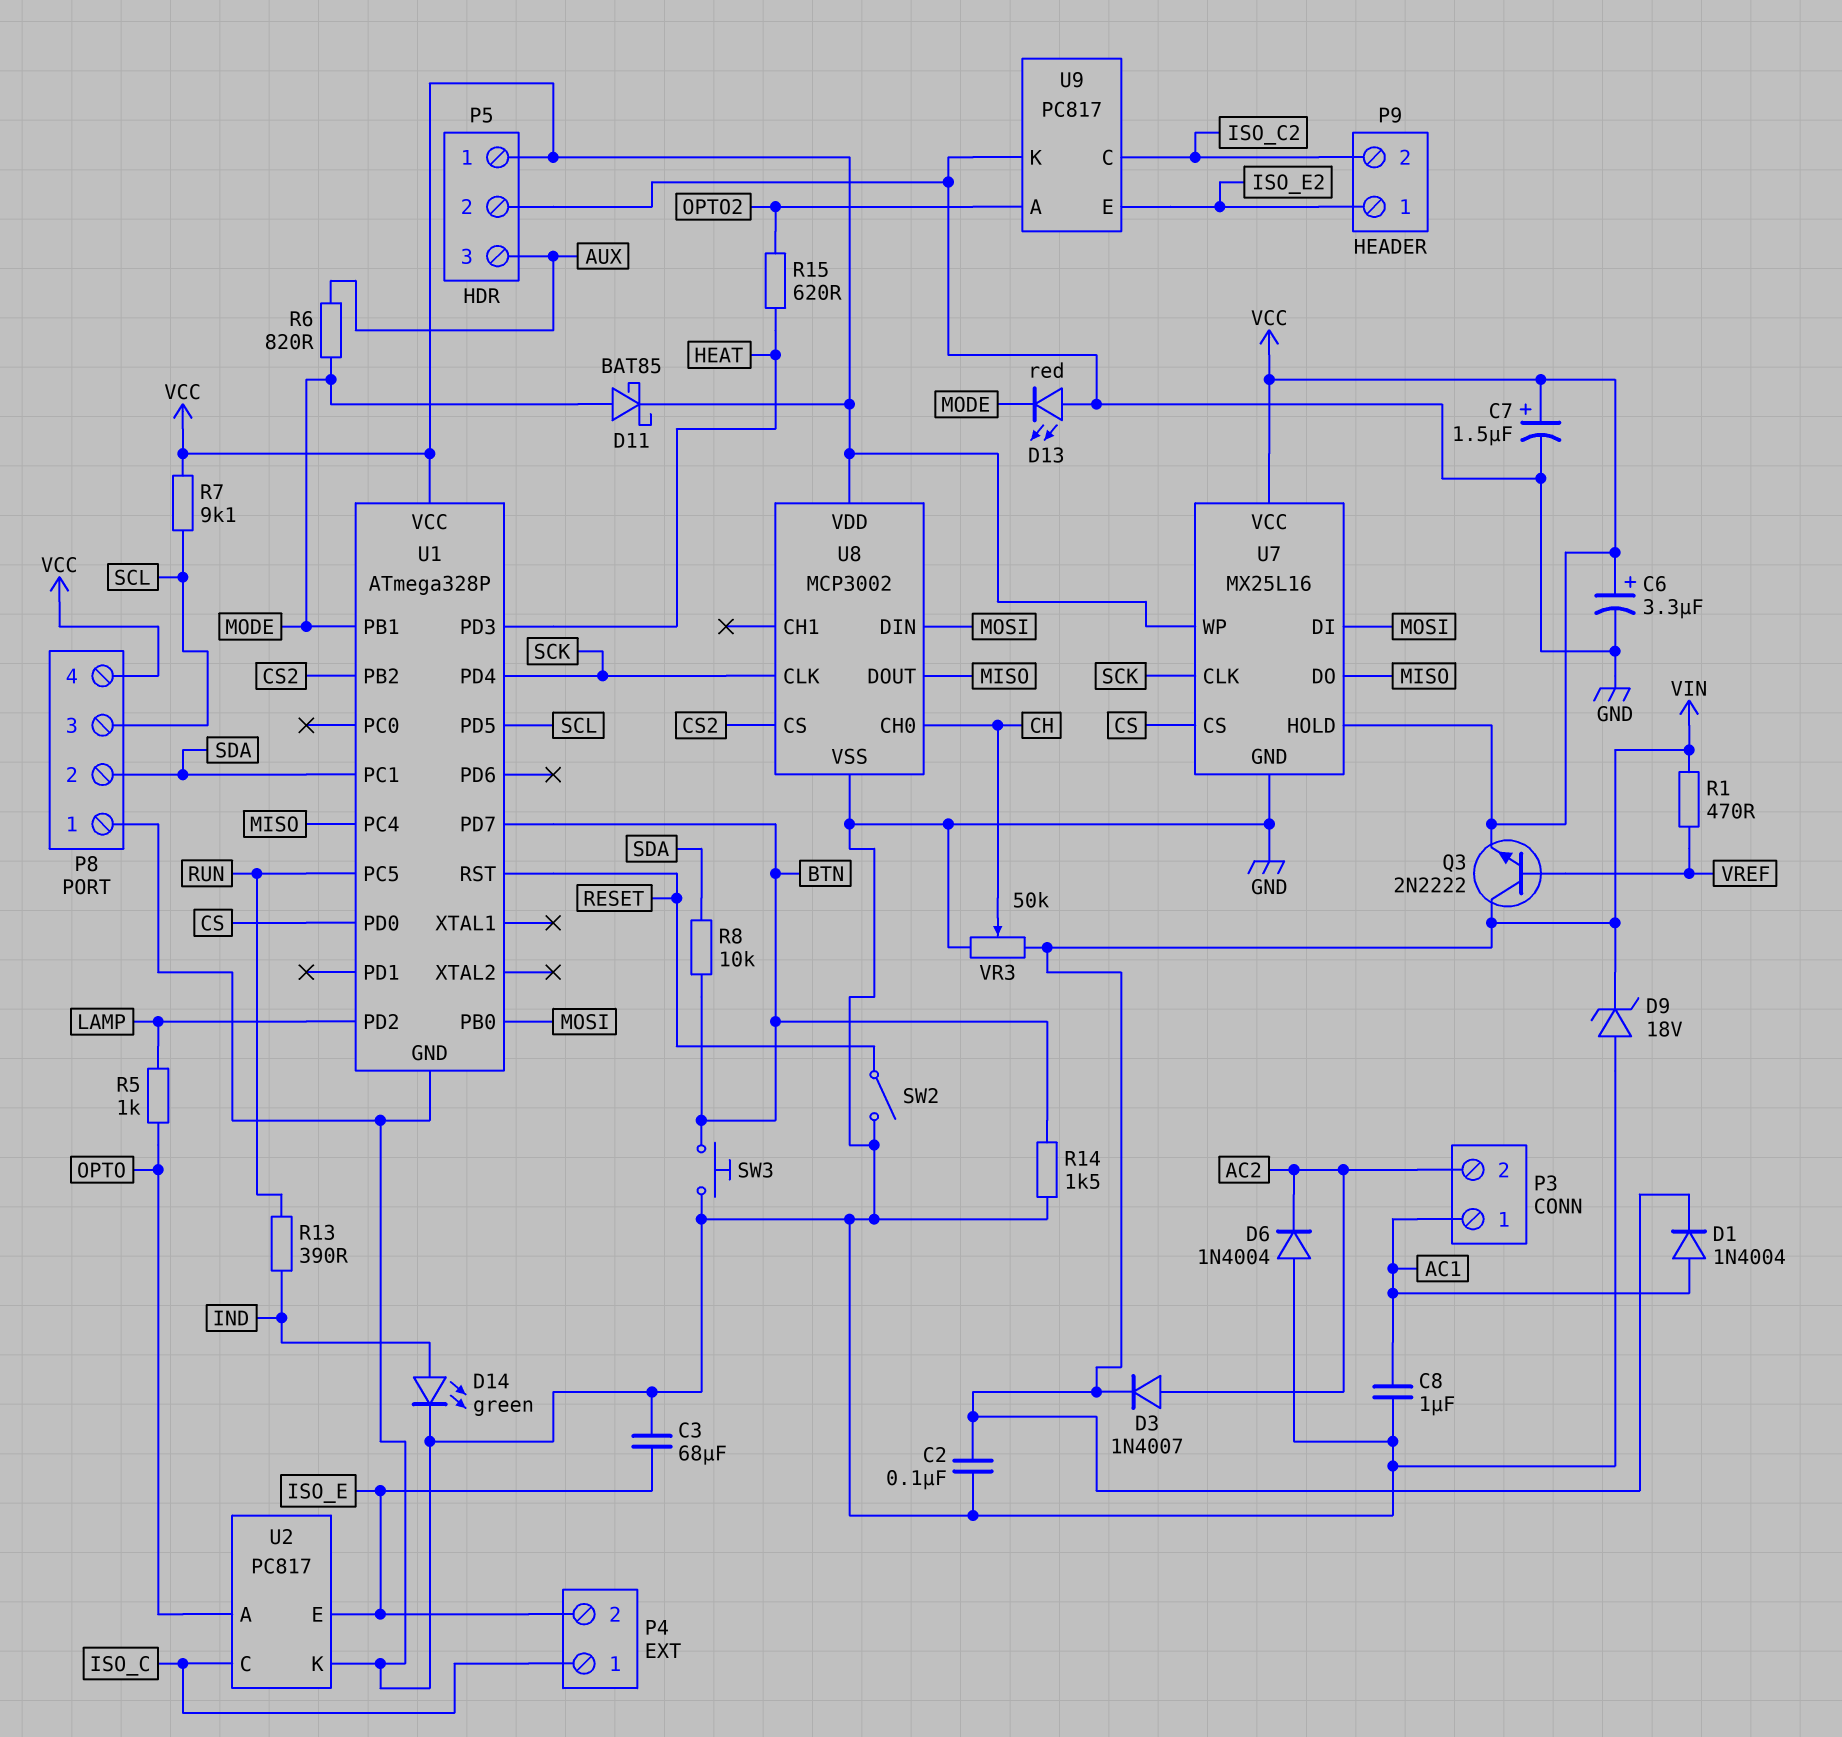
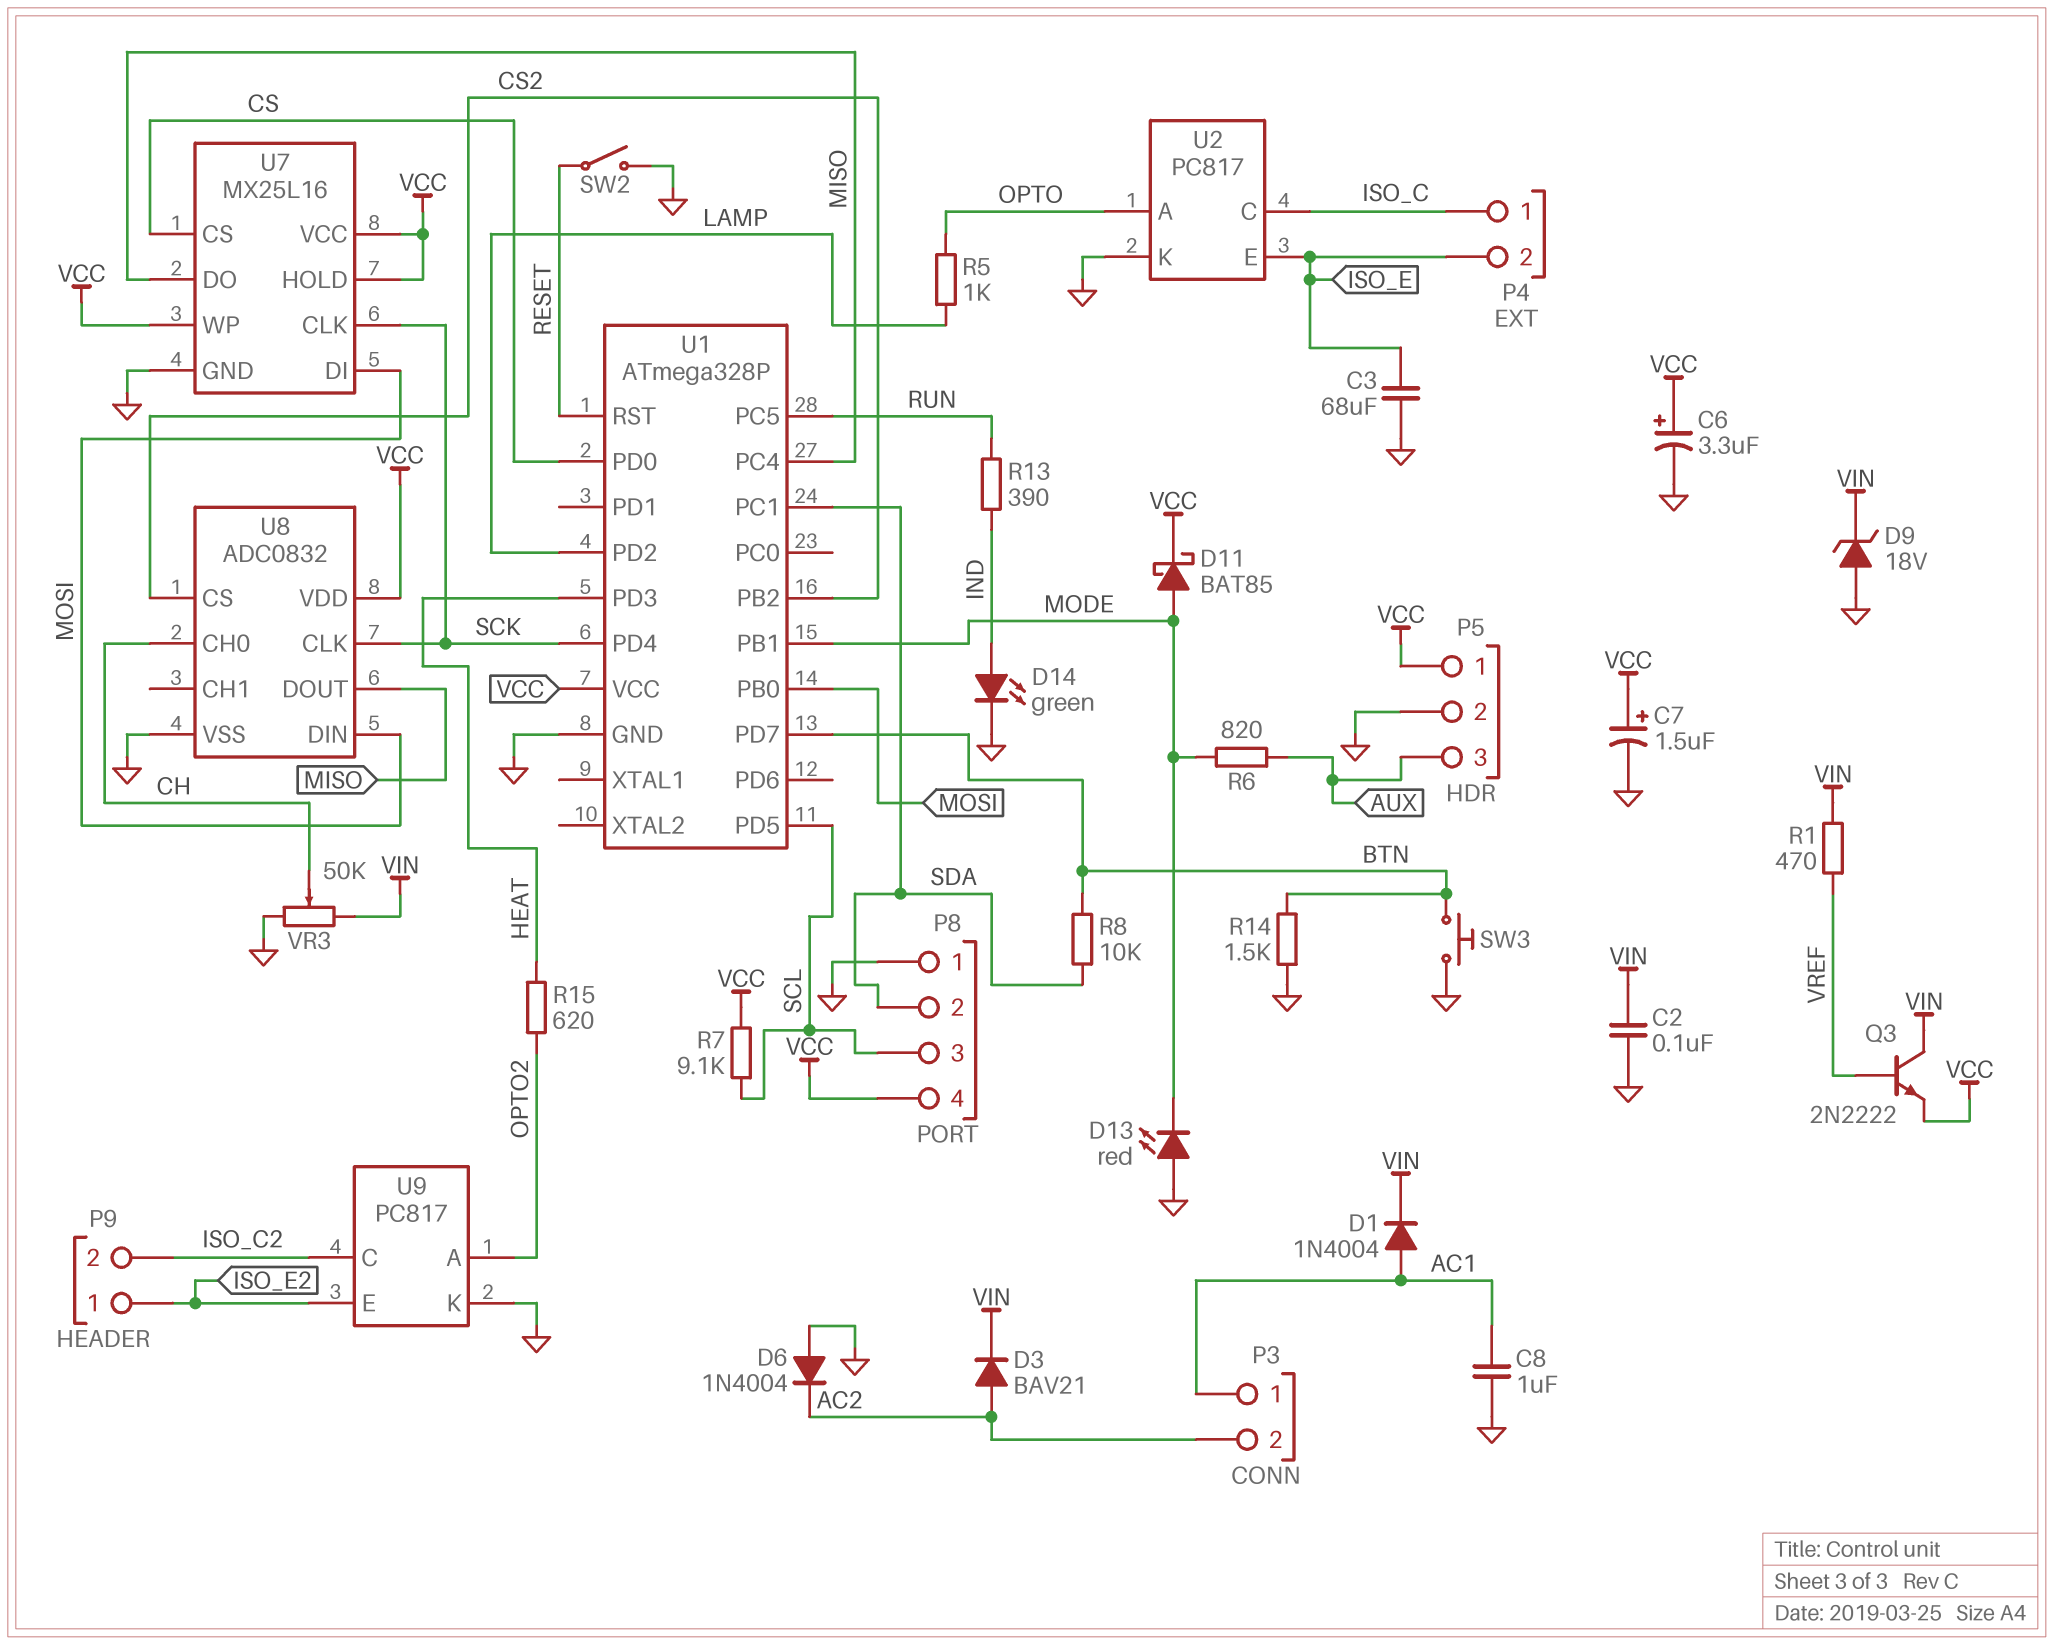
D3: diode 1N4007 (A AC2, K VIN) -> diode BAV21 (A AC2, K VIN)
U8: MCP3002 -> ADC0832

